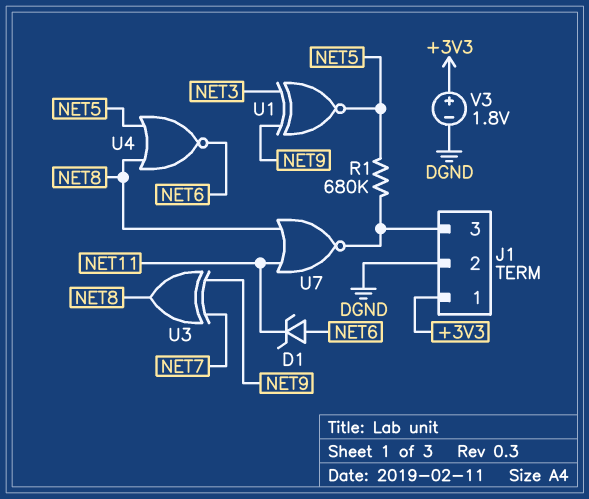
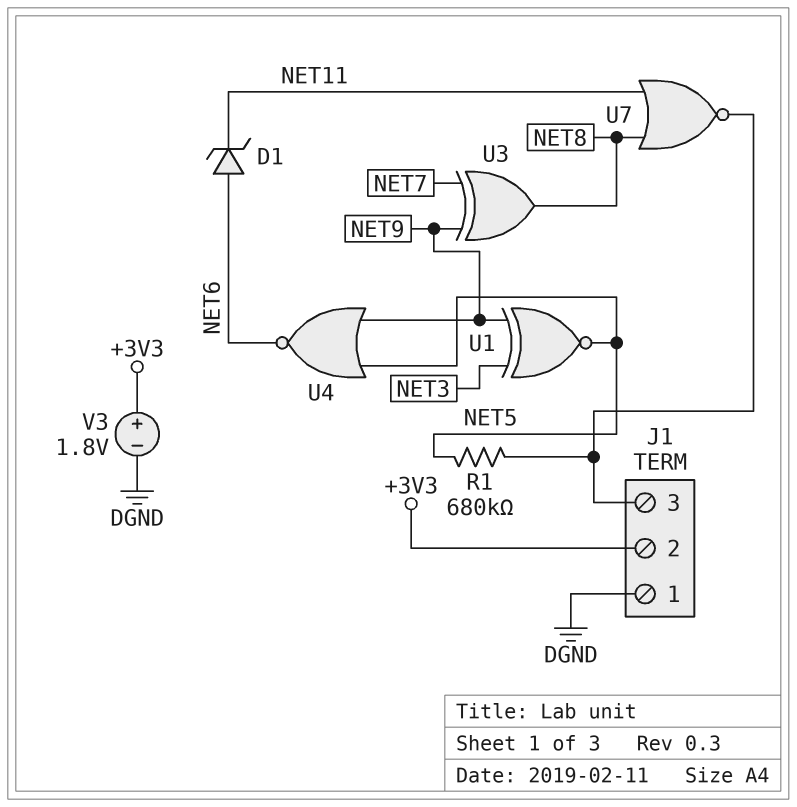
J1 pin 1: +3V3 -> DGND
J1 pin 2: DGND -> +3V3
U4: NOR (in NET5, in NET8, out NET6) -> NOR (in NET5, in NET9, out NET6)

